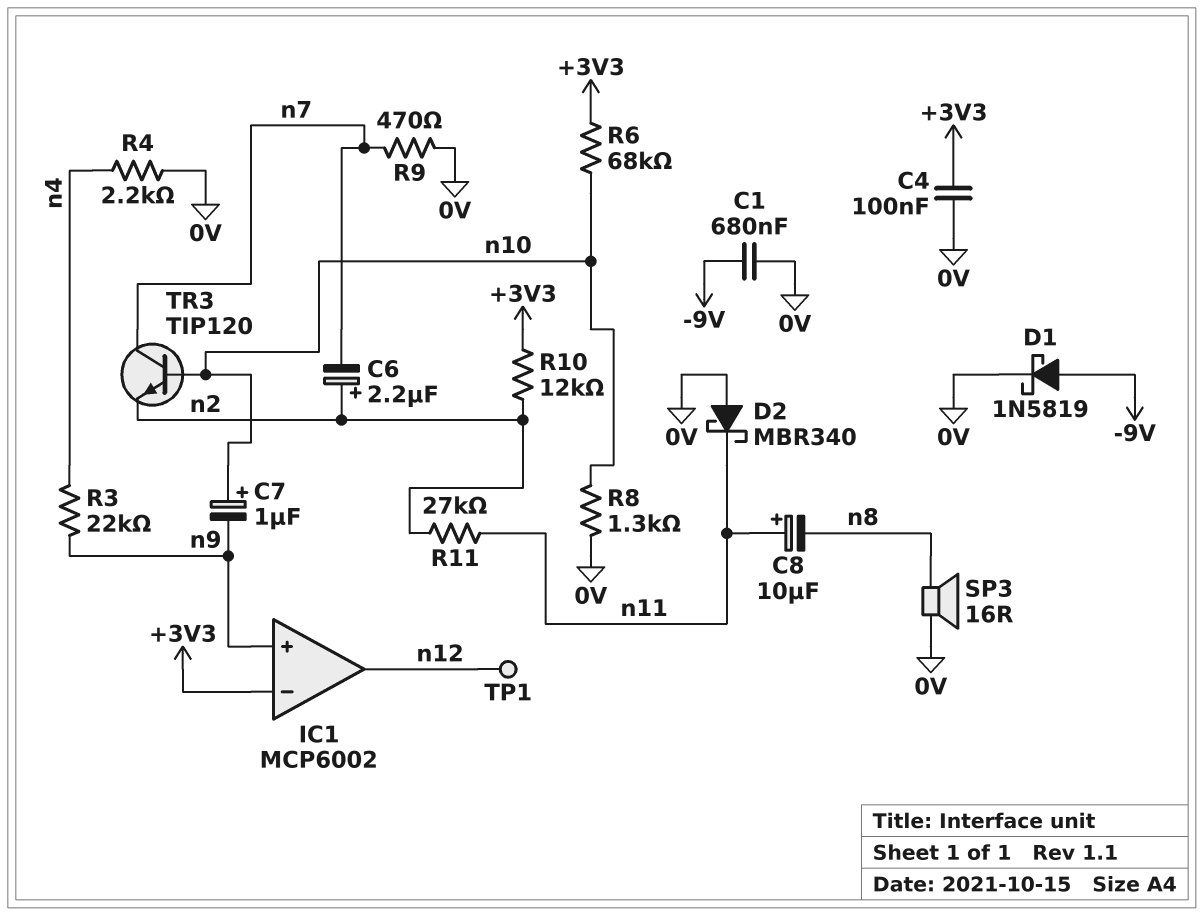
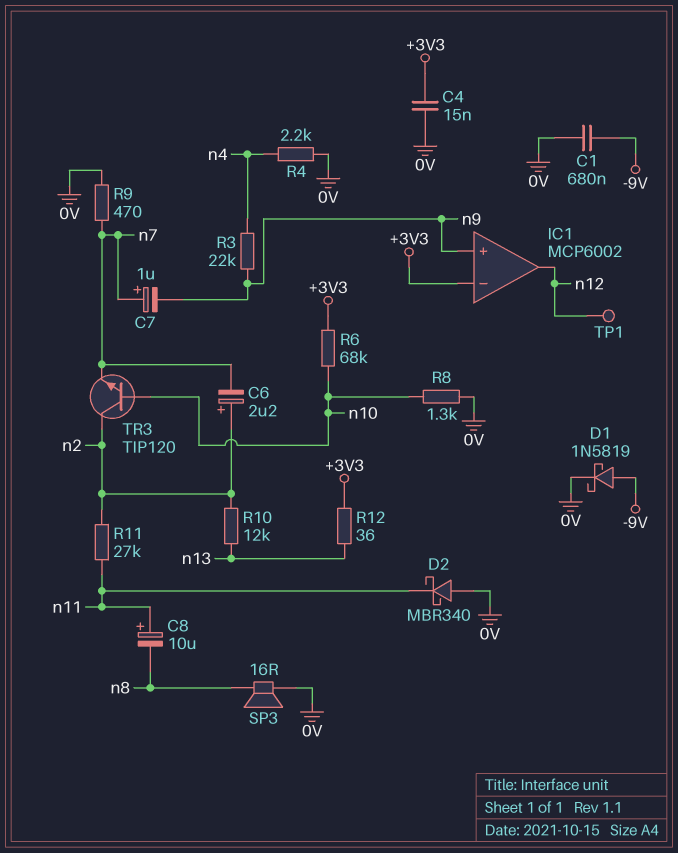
C4: 100nF (+3V3, 0V) -> 15nF (+3V3, 0V)
C7: 1uF (plus n10, minus n9) -> 1uF (plus n7, minus n9)
R10: 12k (+3V3, n2) -> 12k (n2, n13)
R12: none -> 36 (+3V3, n13)
TR3: NPN TIP120 (B n10, C n7, E n2) -> NPN TIP120 (B n10, C n2, E n7)

